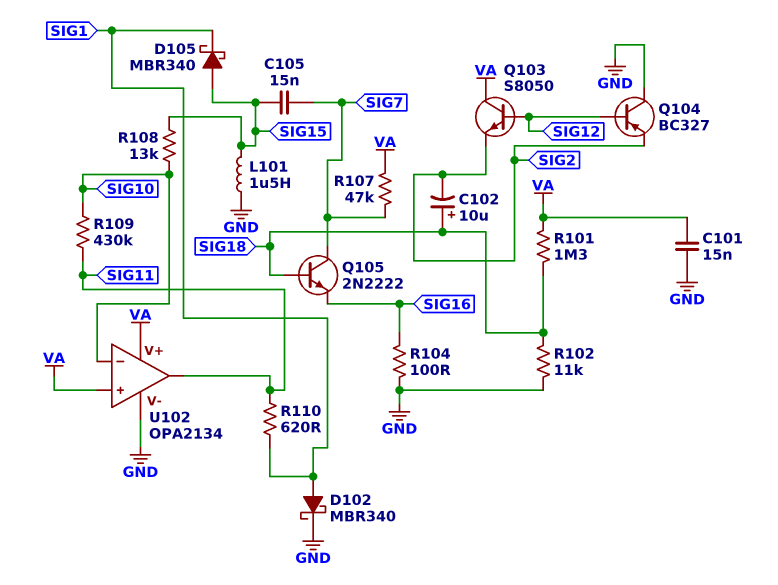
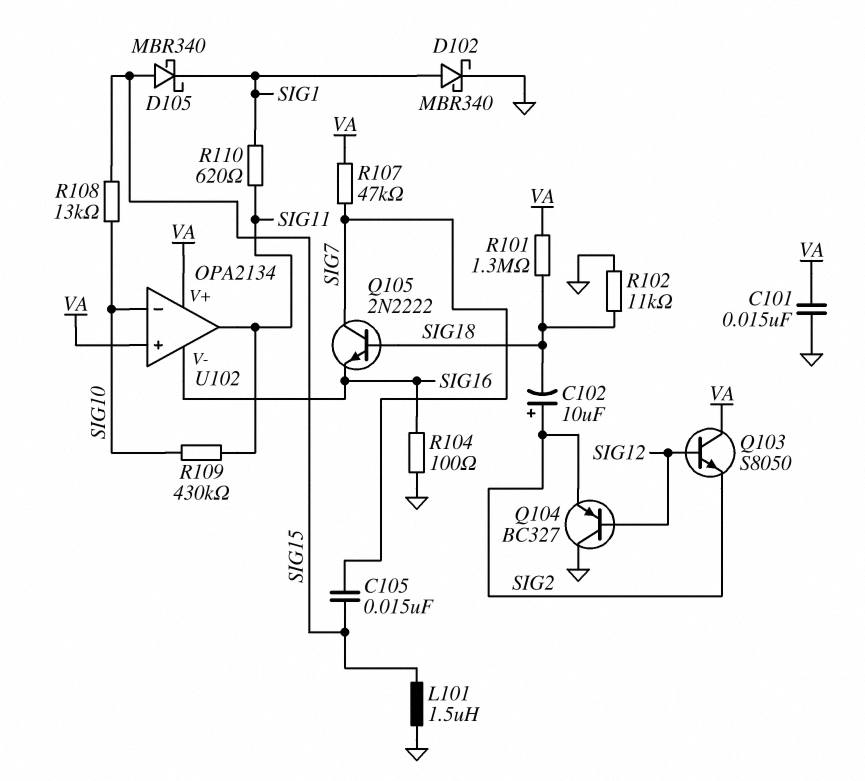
C102: 10uF (plus SIG18, minus SIG2) -> 10uF (plus SIG2, minus SIG18)
U102 pin V-: GND -> SIG16

